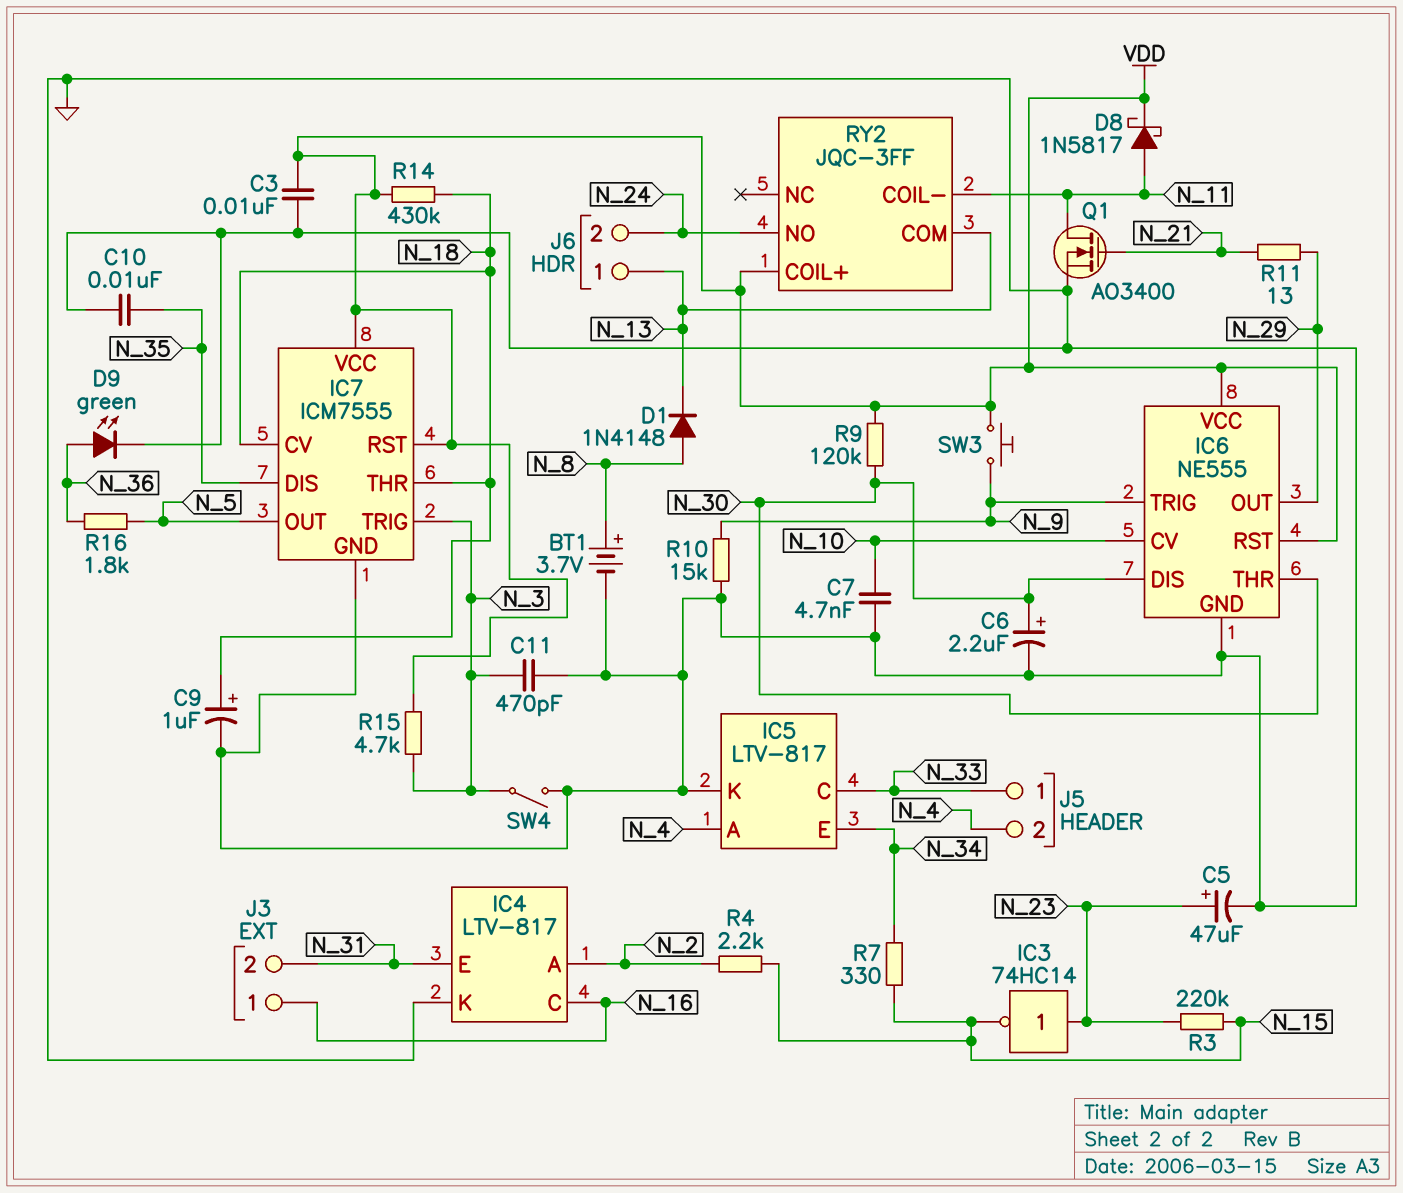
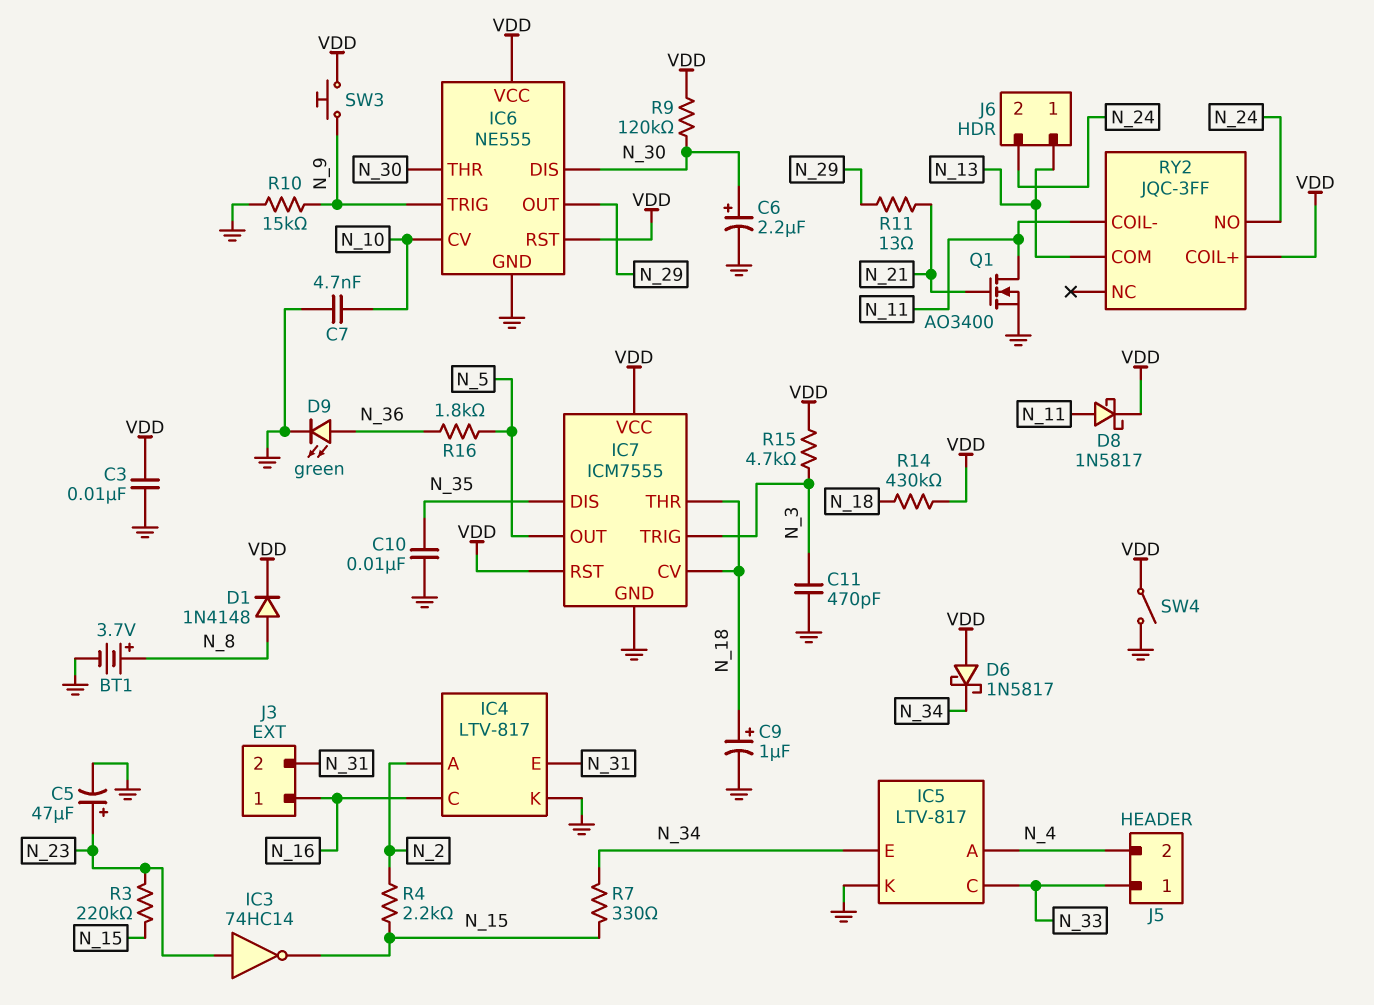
D1: diode 1N4148 (A N_8, K N_13) -> diode 1N4148 (A N_8, K VDD)
D6: none -> schottky 1N5817 (A VDD, K N_34)
SW4: switch (GND, N_3) -> switch (GND, VDD)

